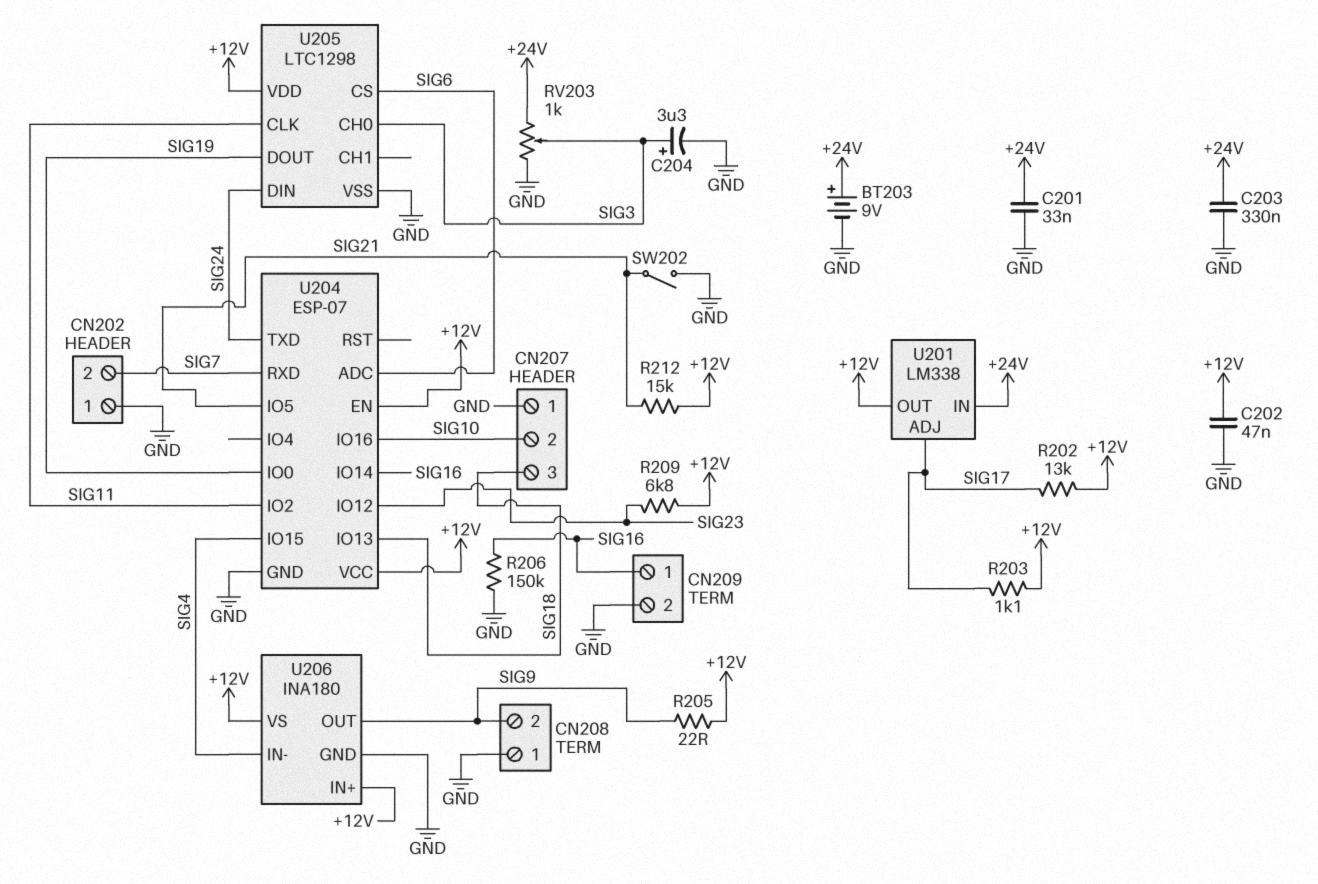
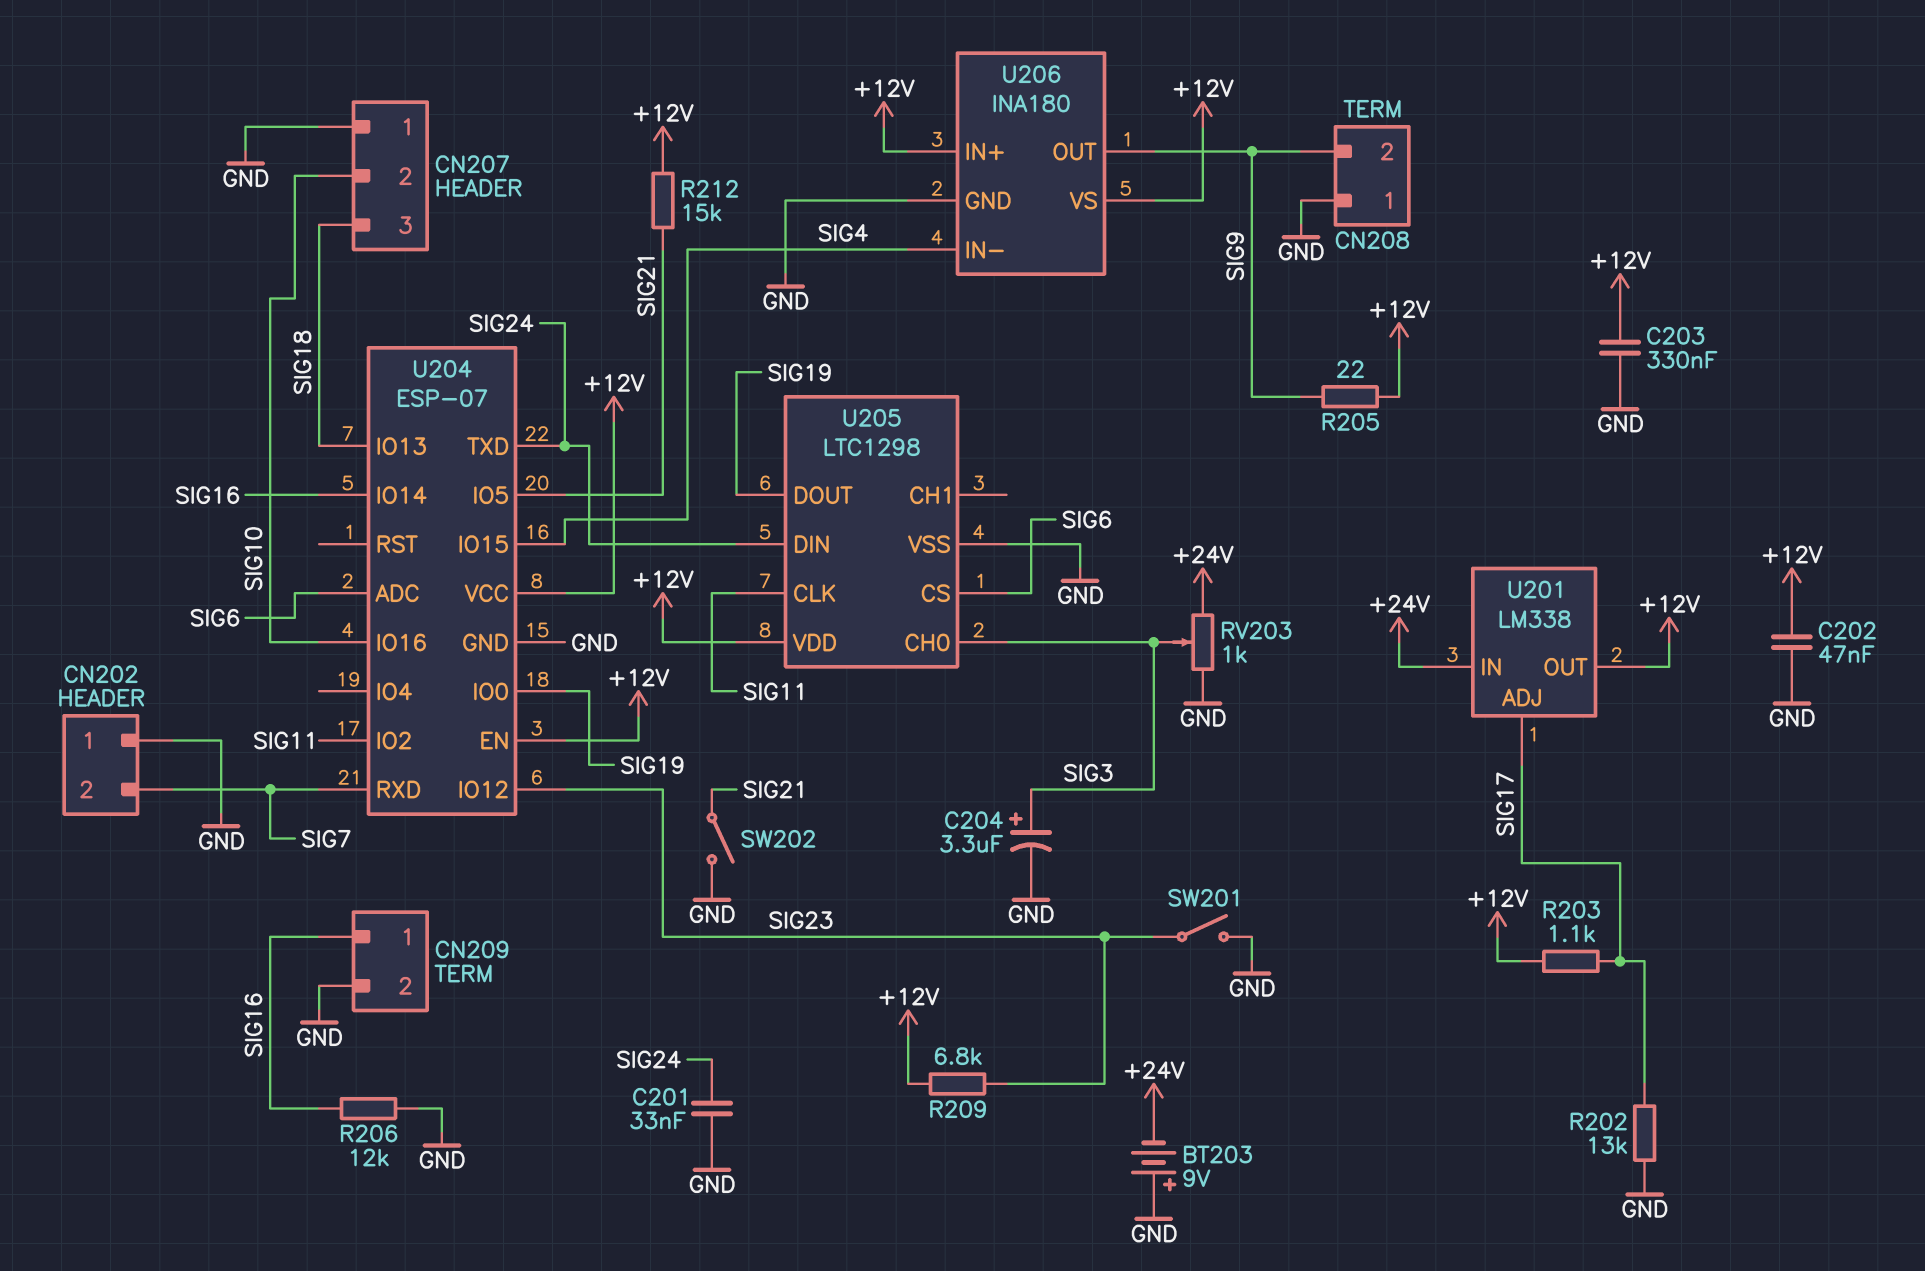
BT203: 9V (plus +24V, minus GND) -> 9V (plus GND, minus +24V)
C201: 33nF (+24V, GND) -> 33nF (GND, SIG24)
C203: 330nF (+24V, GND) -> 330nF (+12V, GND)
R202: 13k (+12V, SIG17) -> 13k (GND, SIG17)
R206: 150k (GND, SIG16) -> 12k (GND, SIG16)
SW201: none -> switch (GND, SIG23)

